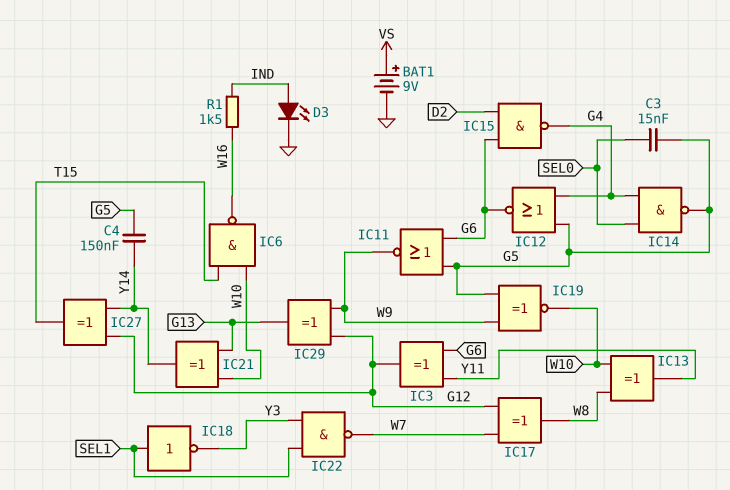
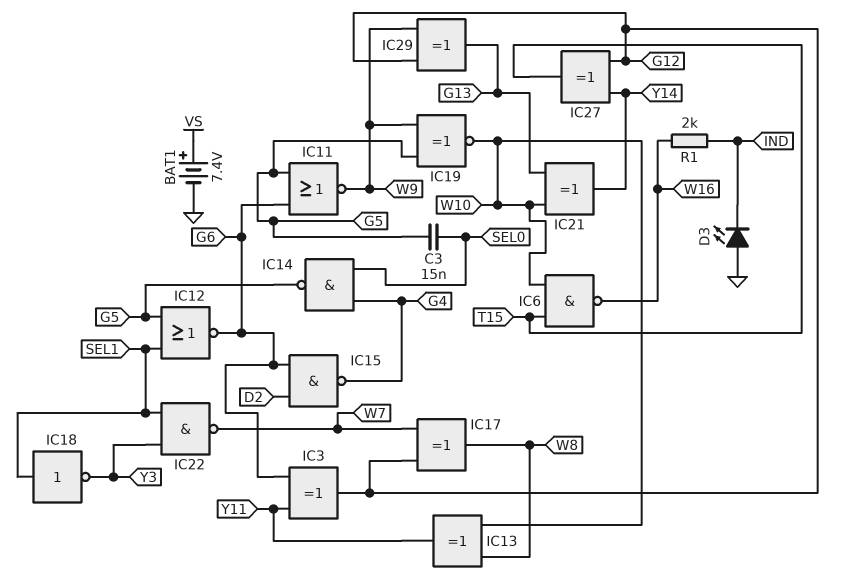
BAT1: 9V (plus VS, minus GND) -> 7.4V (plus VS, minus GND)
C4: 150nF (G5, Y14) -> none
D3: LED (A IND, K GND) -> LED (A GND, K IND)
IC12: NOR (in G4, in G5, out G6) -> NOR (in G5, in SEL1, out G6)
R1: 1.5k (IND, W16) -> 2k (IND, W16)

